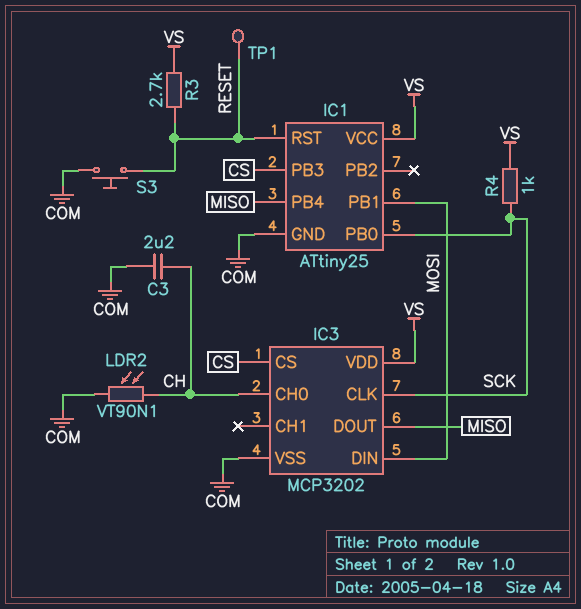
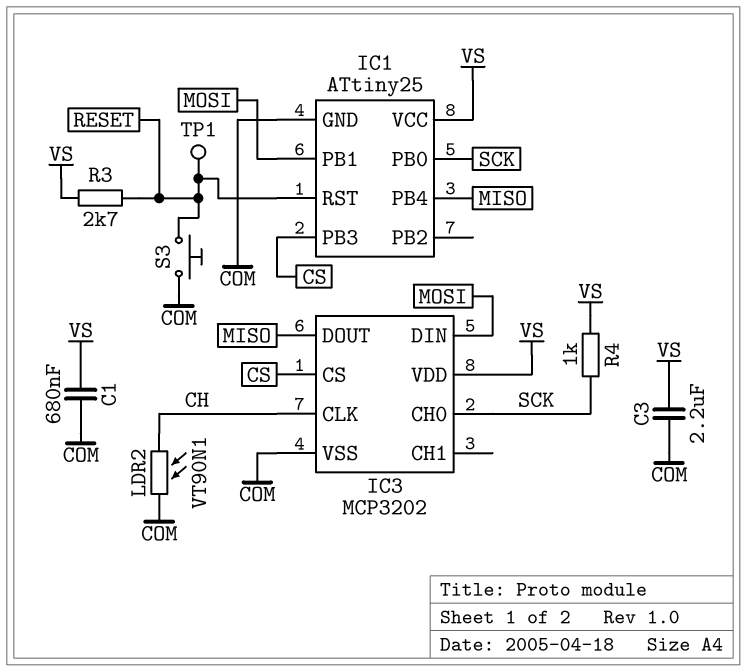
C1: none -> 680nF (COM, VS)
C3: 2.2uF (CH, COM) -> 2.2uF (COM, VS)
IC3 pin CH0: CH -> SCK
IC3 pin CLK: SCK -> CH

